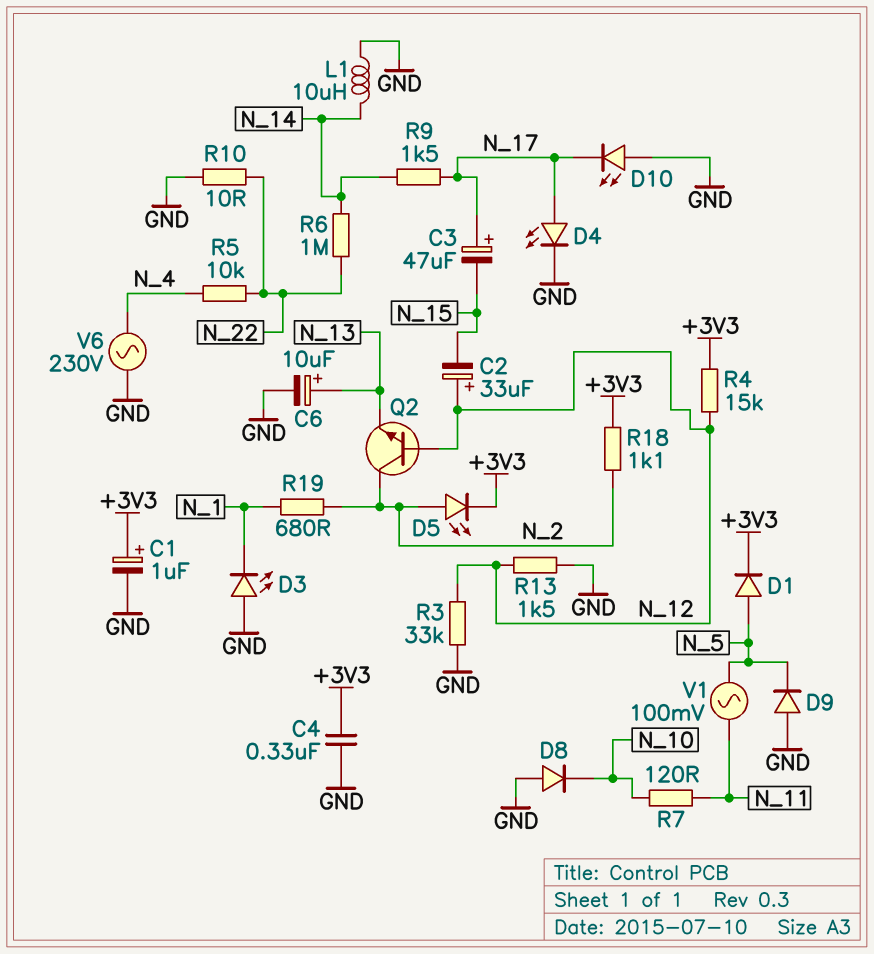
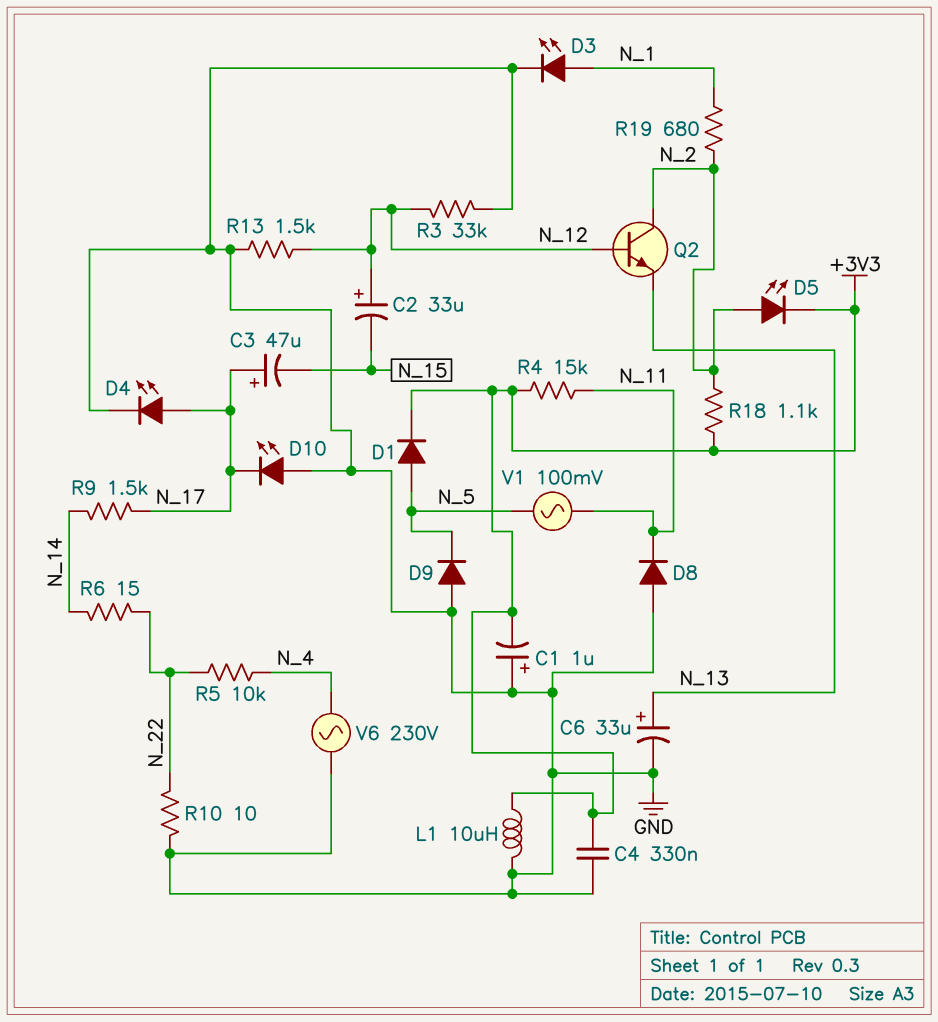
C1: 1uF (plus +3V3, minus GND) -> 1uF (plus GND, minus +3V3)
C6: 10uF (plus N_13, minus GND) -> 33uF (plus N_13, minus GND)
D3: LED (A GND, K N_1) -> LED (A N_1, K GND)
D8: diode (A GND, K N_10) -> diode (A GND, K N_11)
L1: 10uH (GND, N_14) -> 10uH (+3V3, GND)
R4: 15k (+3V3, N_12) -> 15k (+3V3, N_11)
R6: 1M (N_14, N_22) -> 15 (N_14, N_22)
R7: 120 (N_10, N_11) -> none

